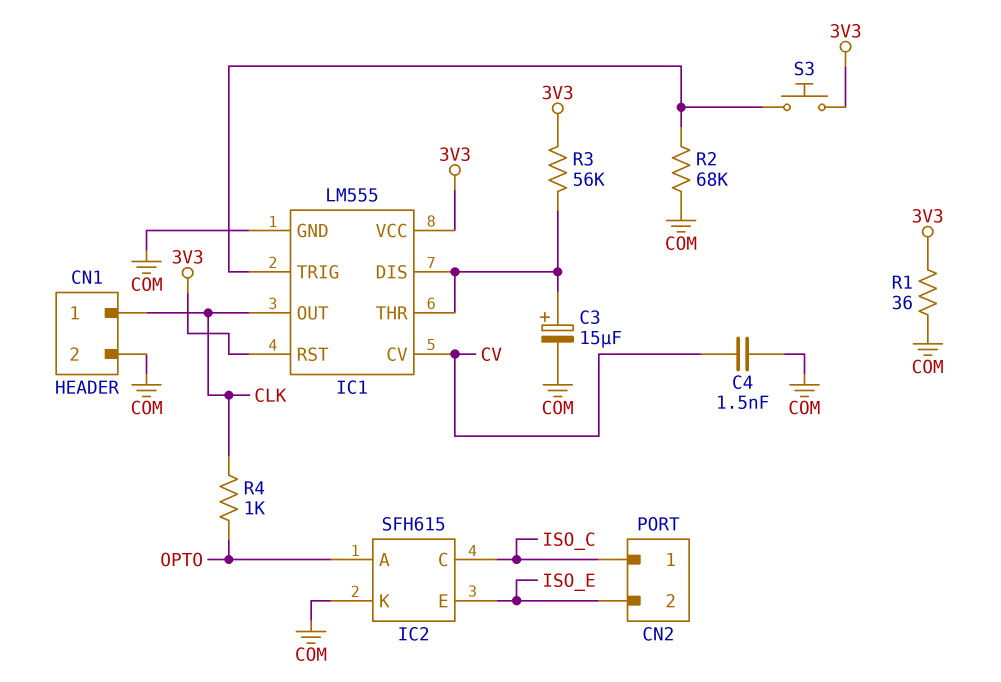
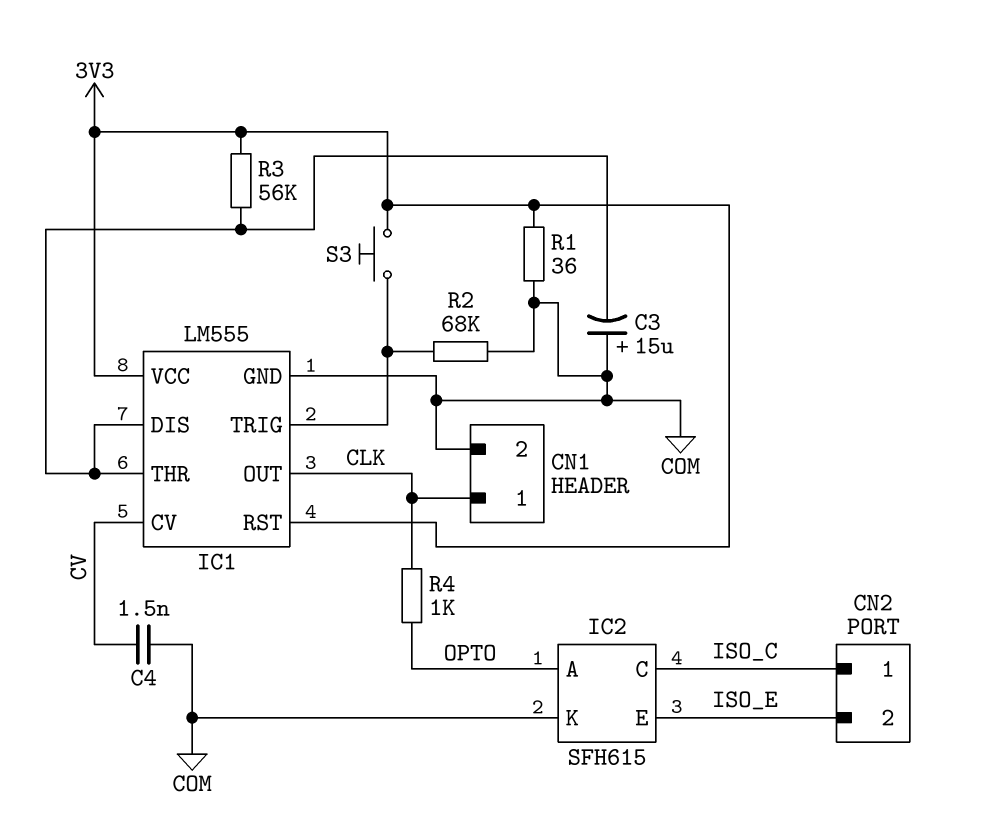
C3: 15uF (plus IC1/DIS, minus COM) -> 15uF (plus COM, minus IC1/DIS)

